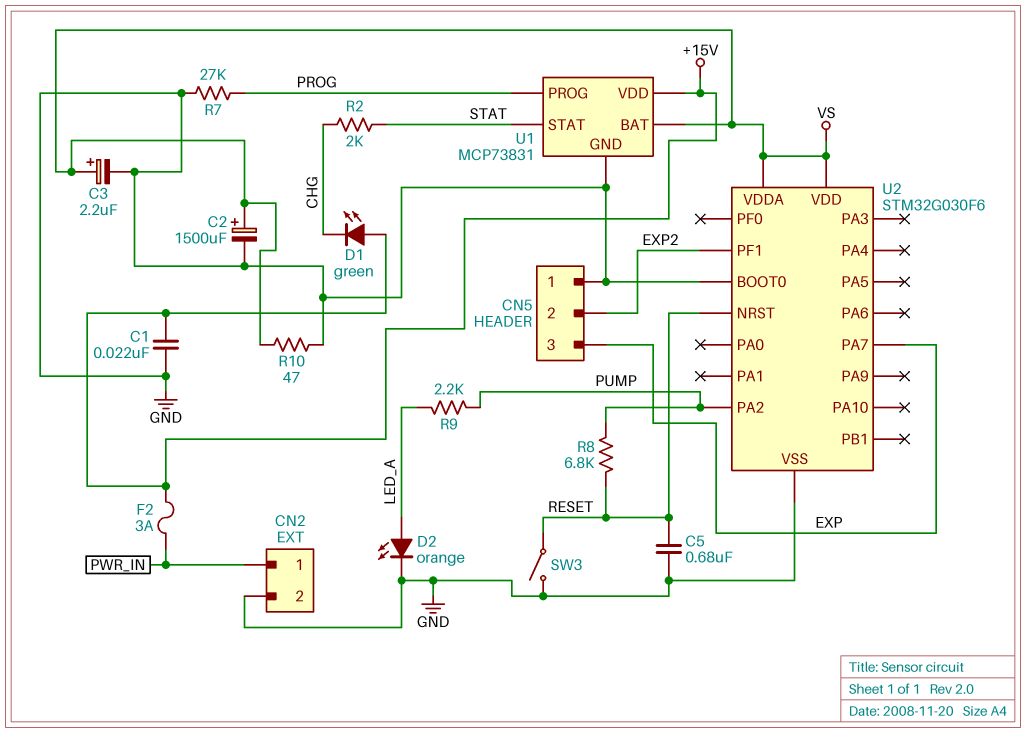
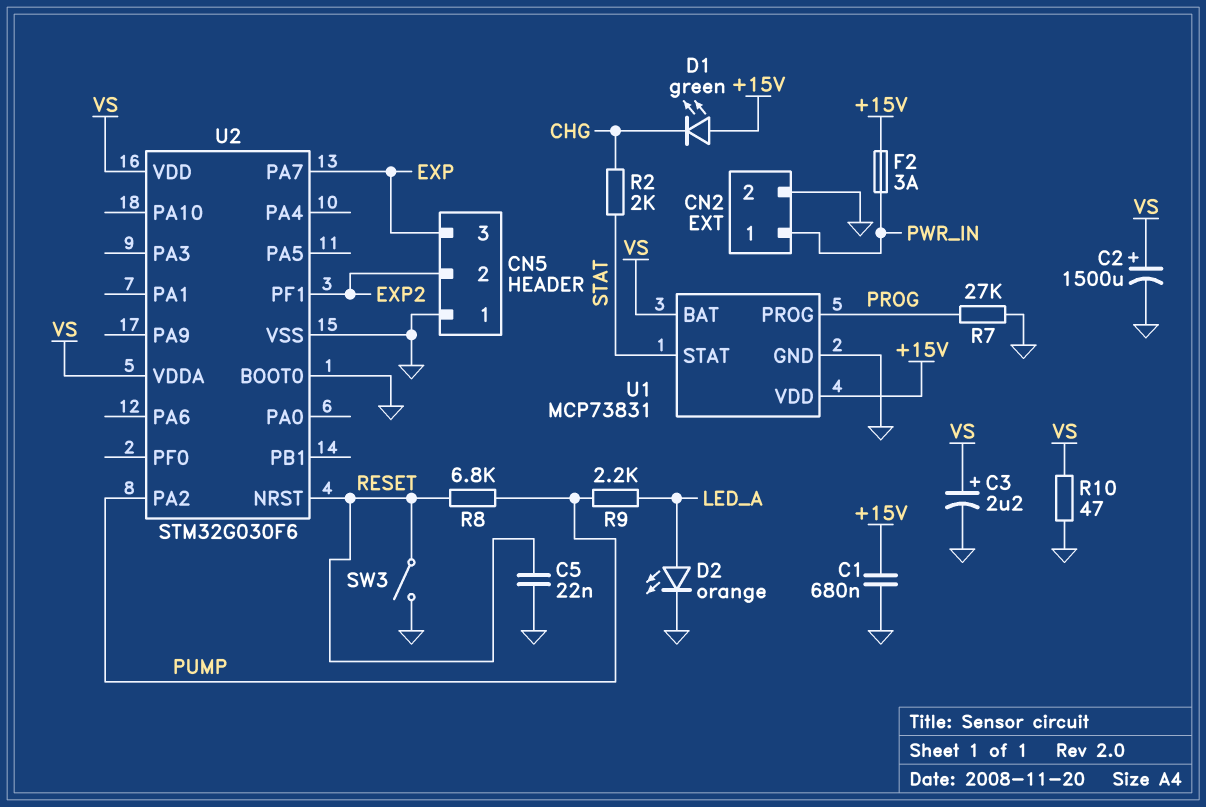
C1: 22nF (+15V, GND) -> 680nF (+15V, GND)
C5: 680nF (GND, RESET) -> 22nF (GND, RESET)

